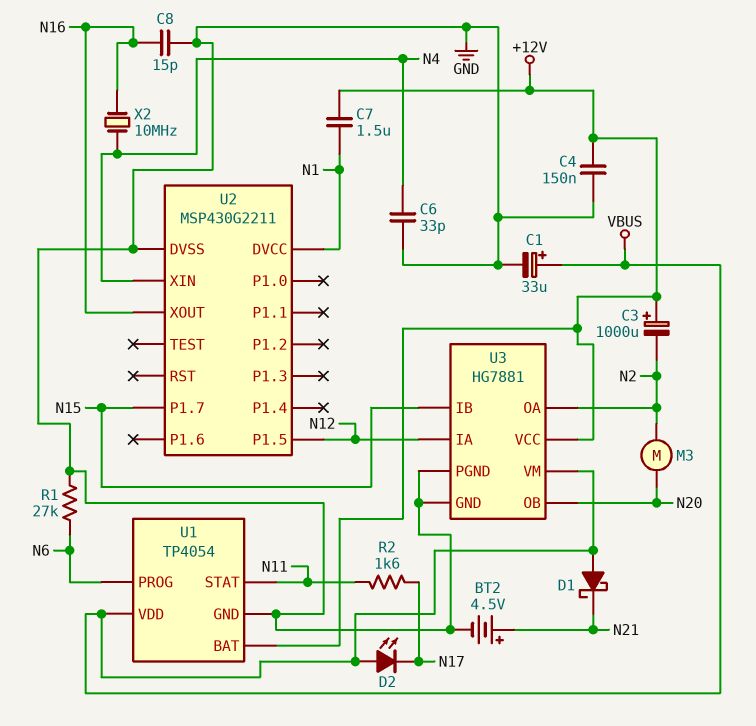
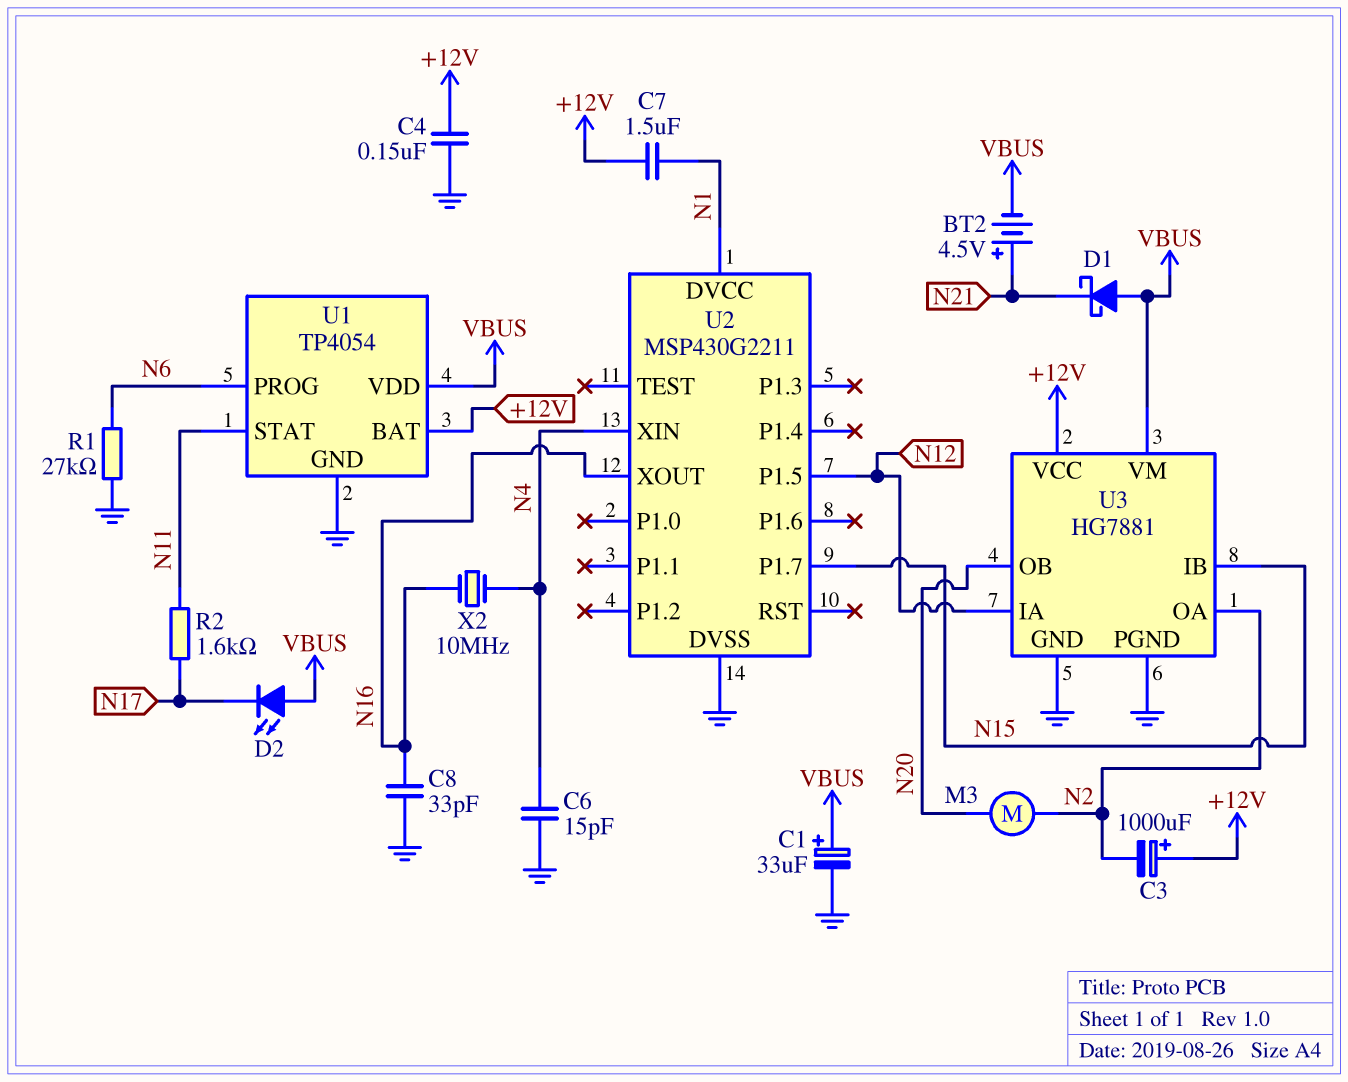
BT2: 4.5V (plus N21, minus GND) -> 4.5V (plus N21, minus VBUS)
C6: 33pF (GND, N4) -> 15pF (GND, N4)
C8: 15pF (GND, N16) -> 33pF (GND, N16)

